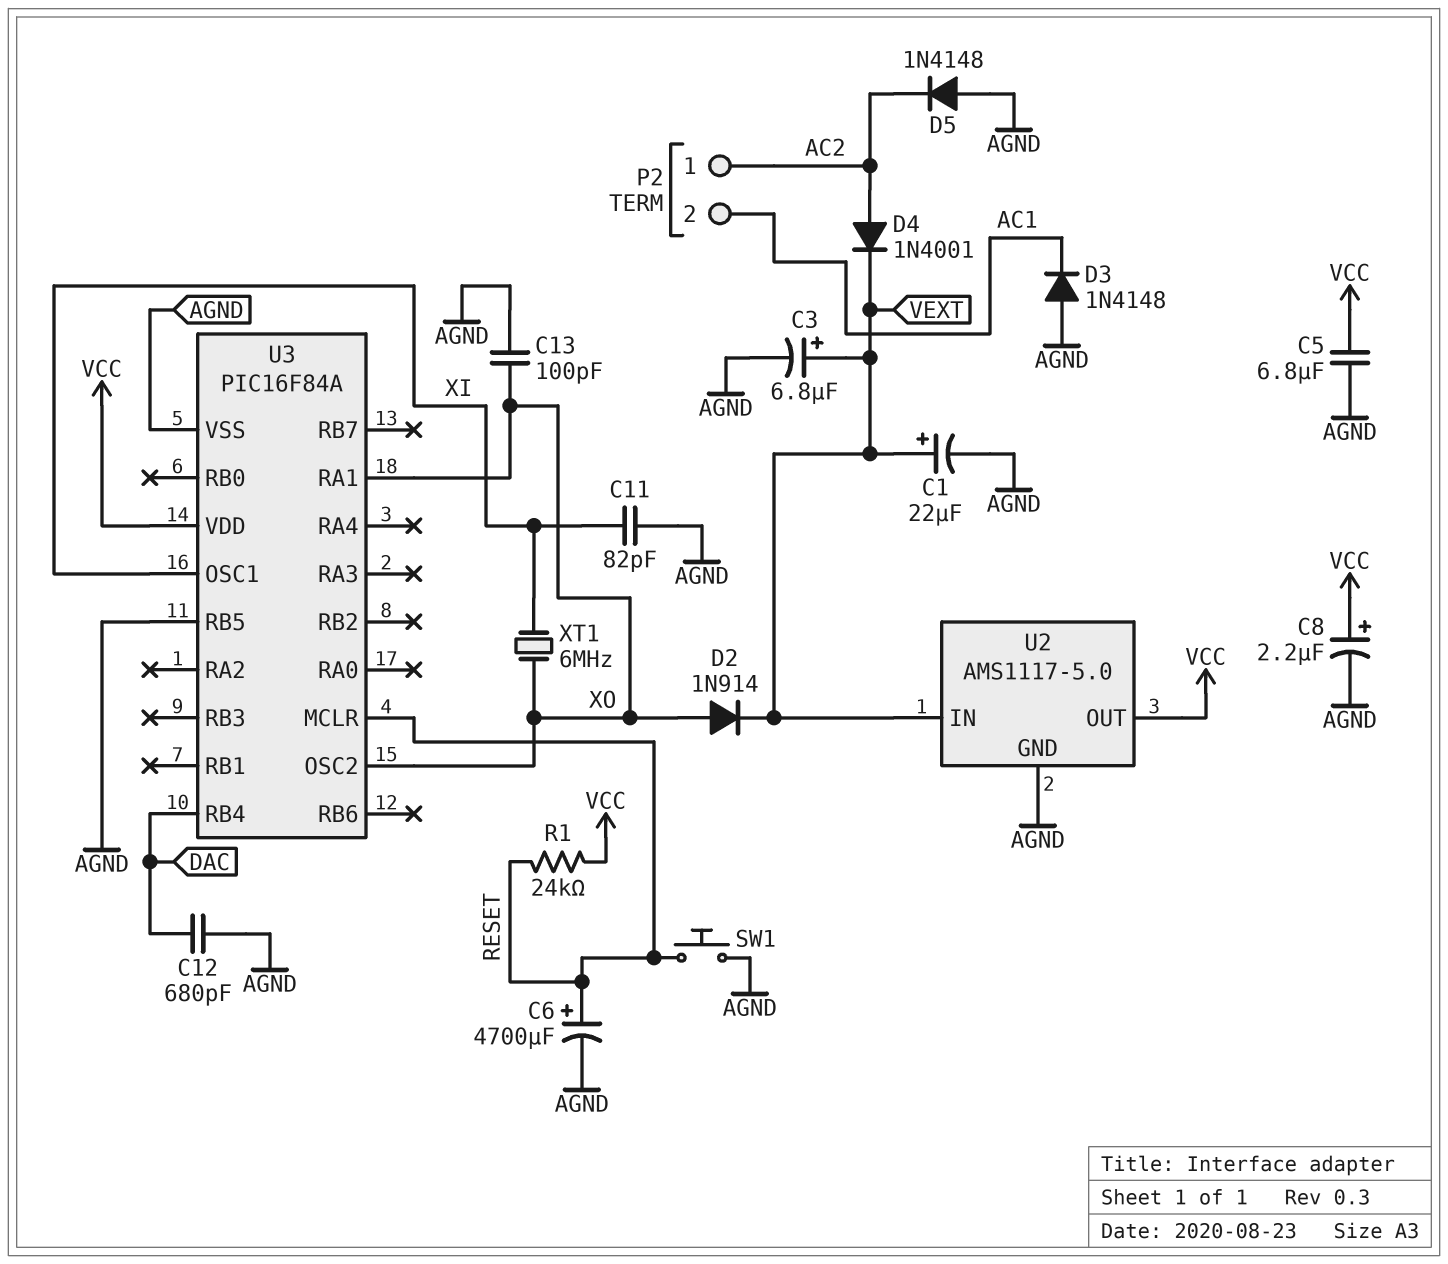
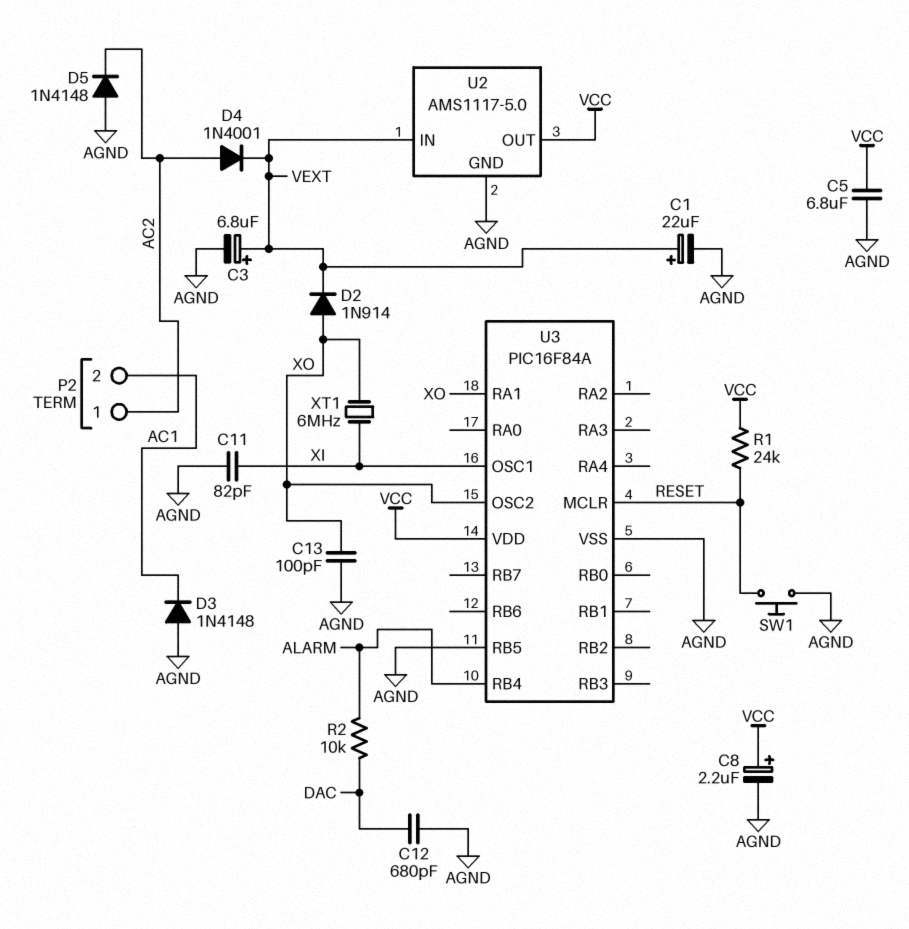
C6: 4700uF (plus RESET, minus AGND) -> none
R2: none -> 10k (ALARM, DAC)
U3 pin RB4: DAC -> ALARM

